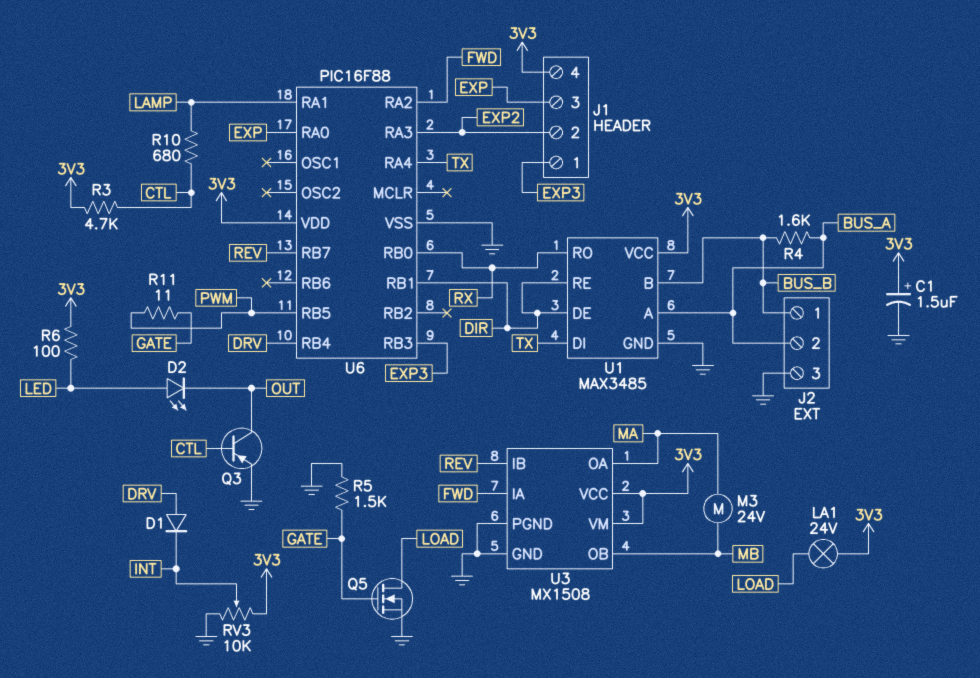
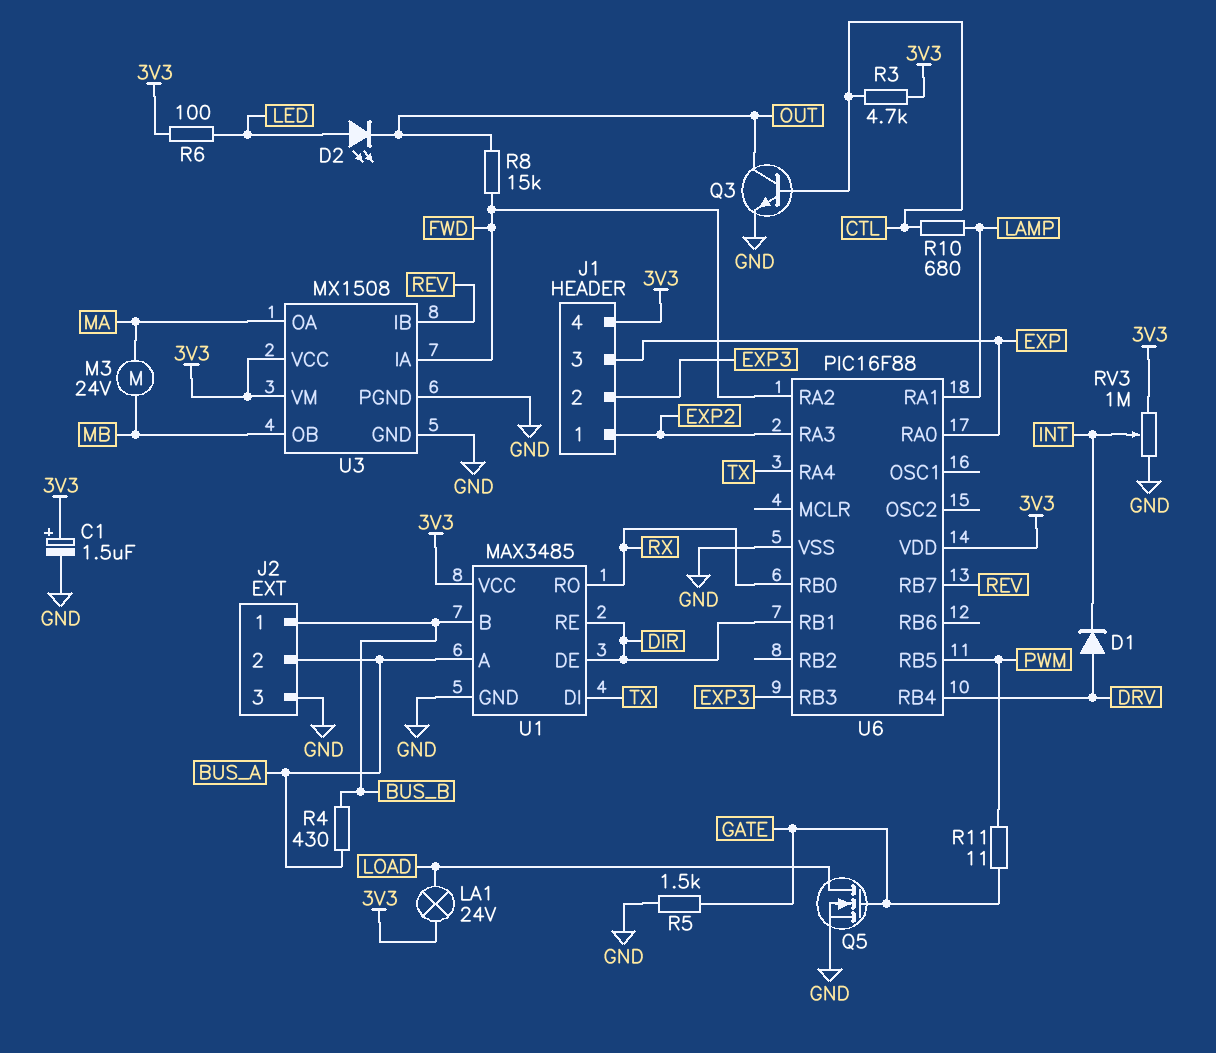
J1 pin 1: EXP3 -> EXP2
J1 pin 2: EXP2 -> EXP3
Q3: PNP (B CTL, C OUT, E GND) -> NPN (B CTL, C OUT, E GND)
R4: 1.6k (BUS_A, BUS_B) -> 430 (BUS_A, BUS_B)
R8: none -> 15k (FWD, OUT)
RV3: 10k (3V3, GND, wiper INT) -> 1M (3V3, GND, wiper INT)

